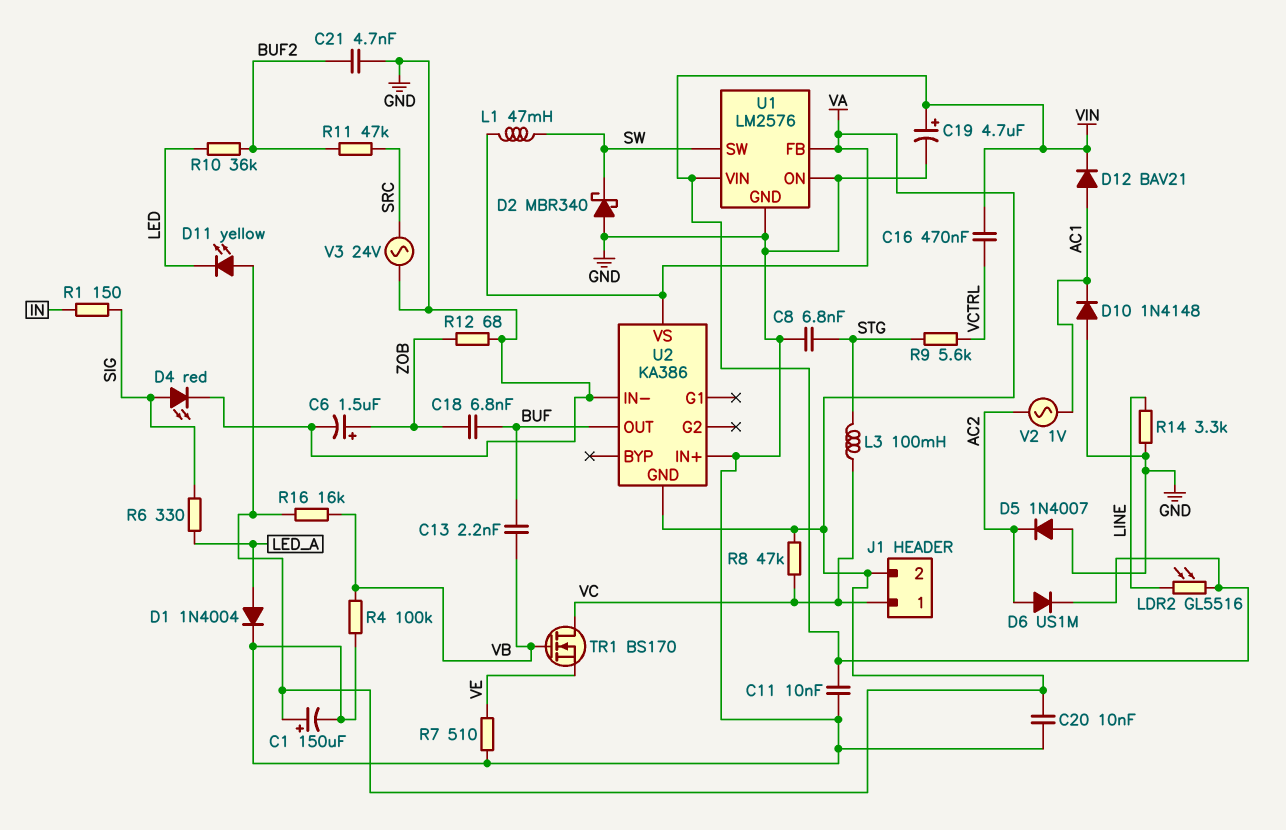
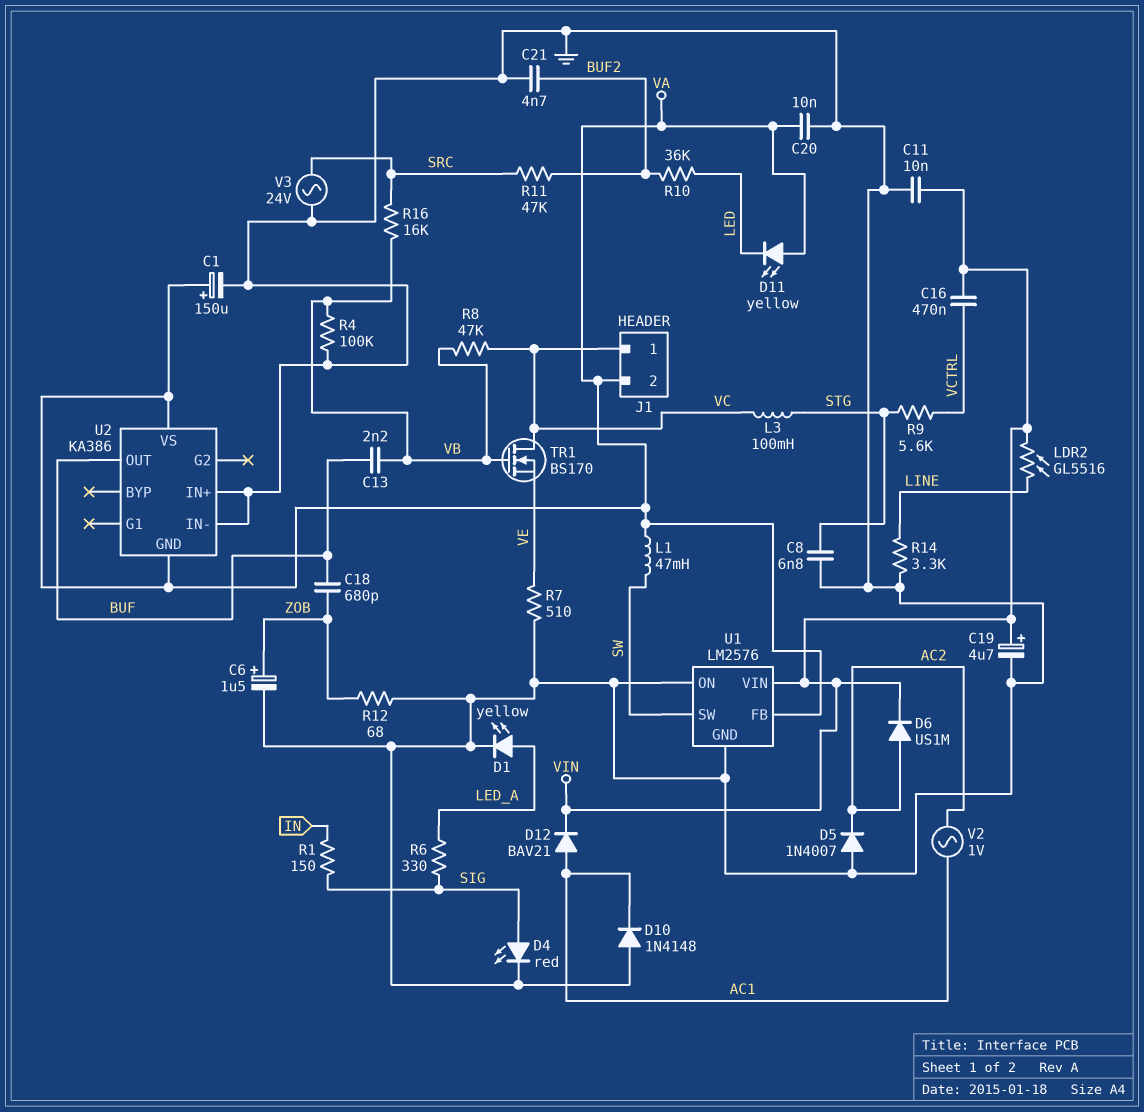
C18: 6.8nF (BUF, ZOB) -> 680pF (BUF, ZOB)
D1: diode 1N4004 (A LED_A, K GND) -> LED yellow (A LED_A, K GND)
D2: schottky MBR340 (A GND, K SW) -> none
R8: 47k (VA, VC) -> 47k (VB, VC)
R16: 16k (VA, VB) -> 16k (SRC, VB)

